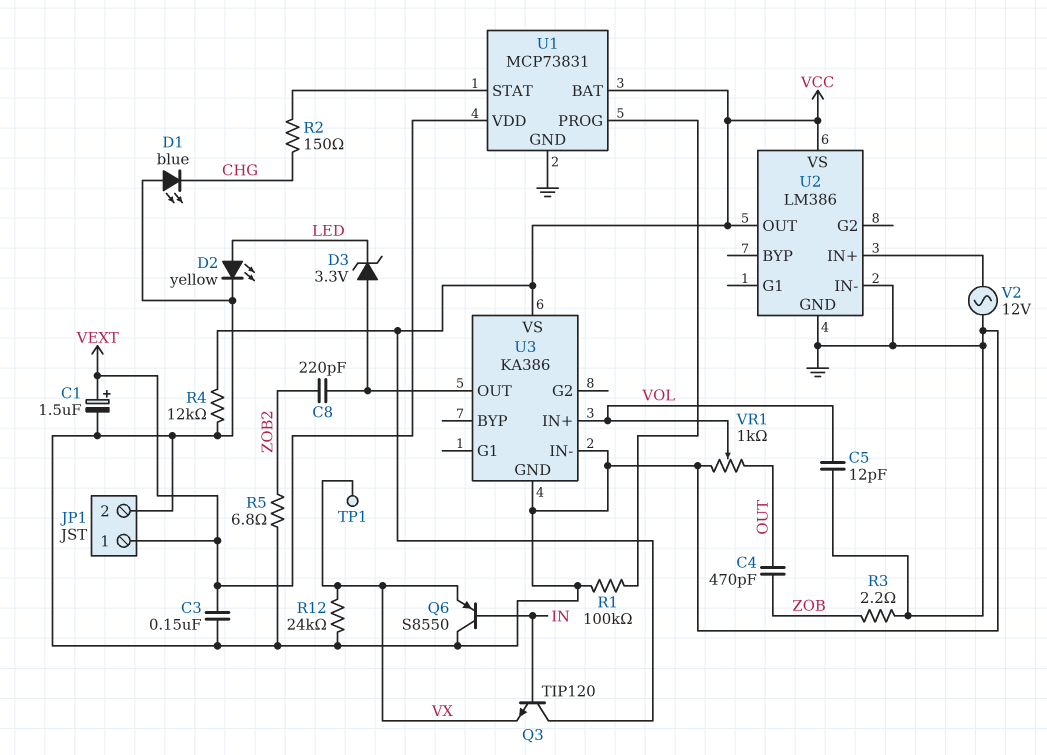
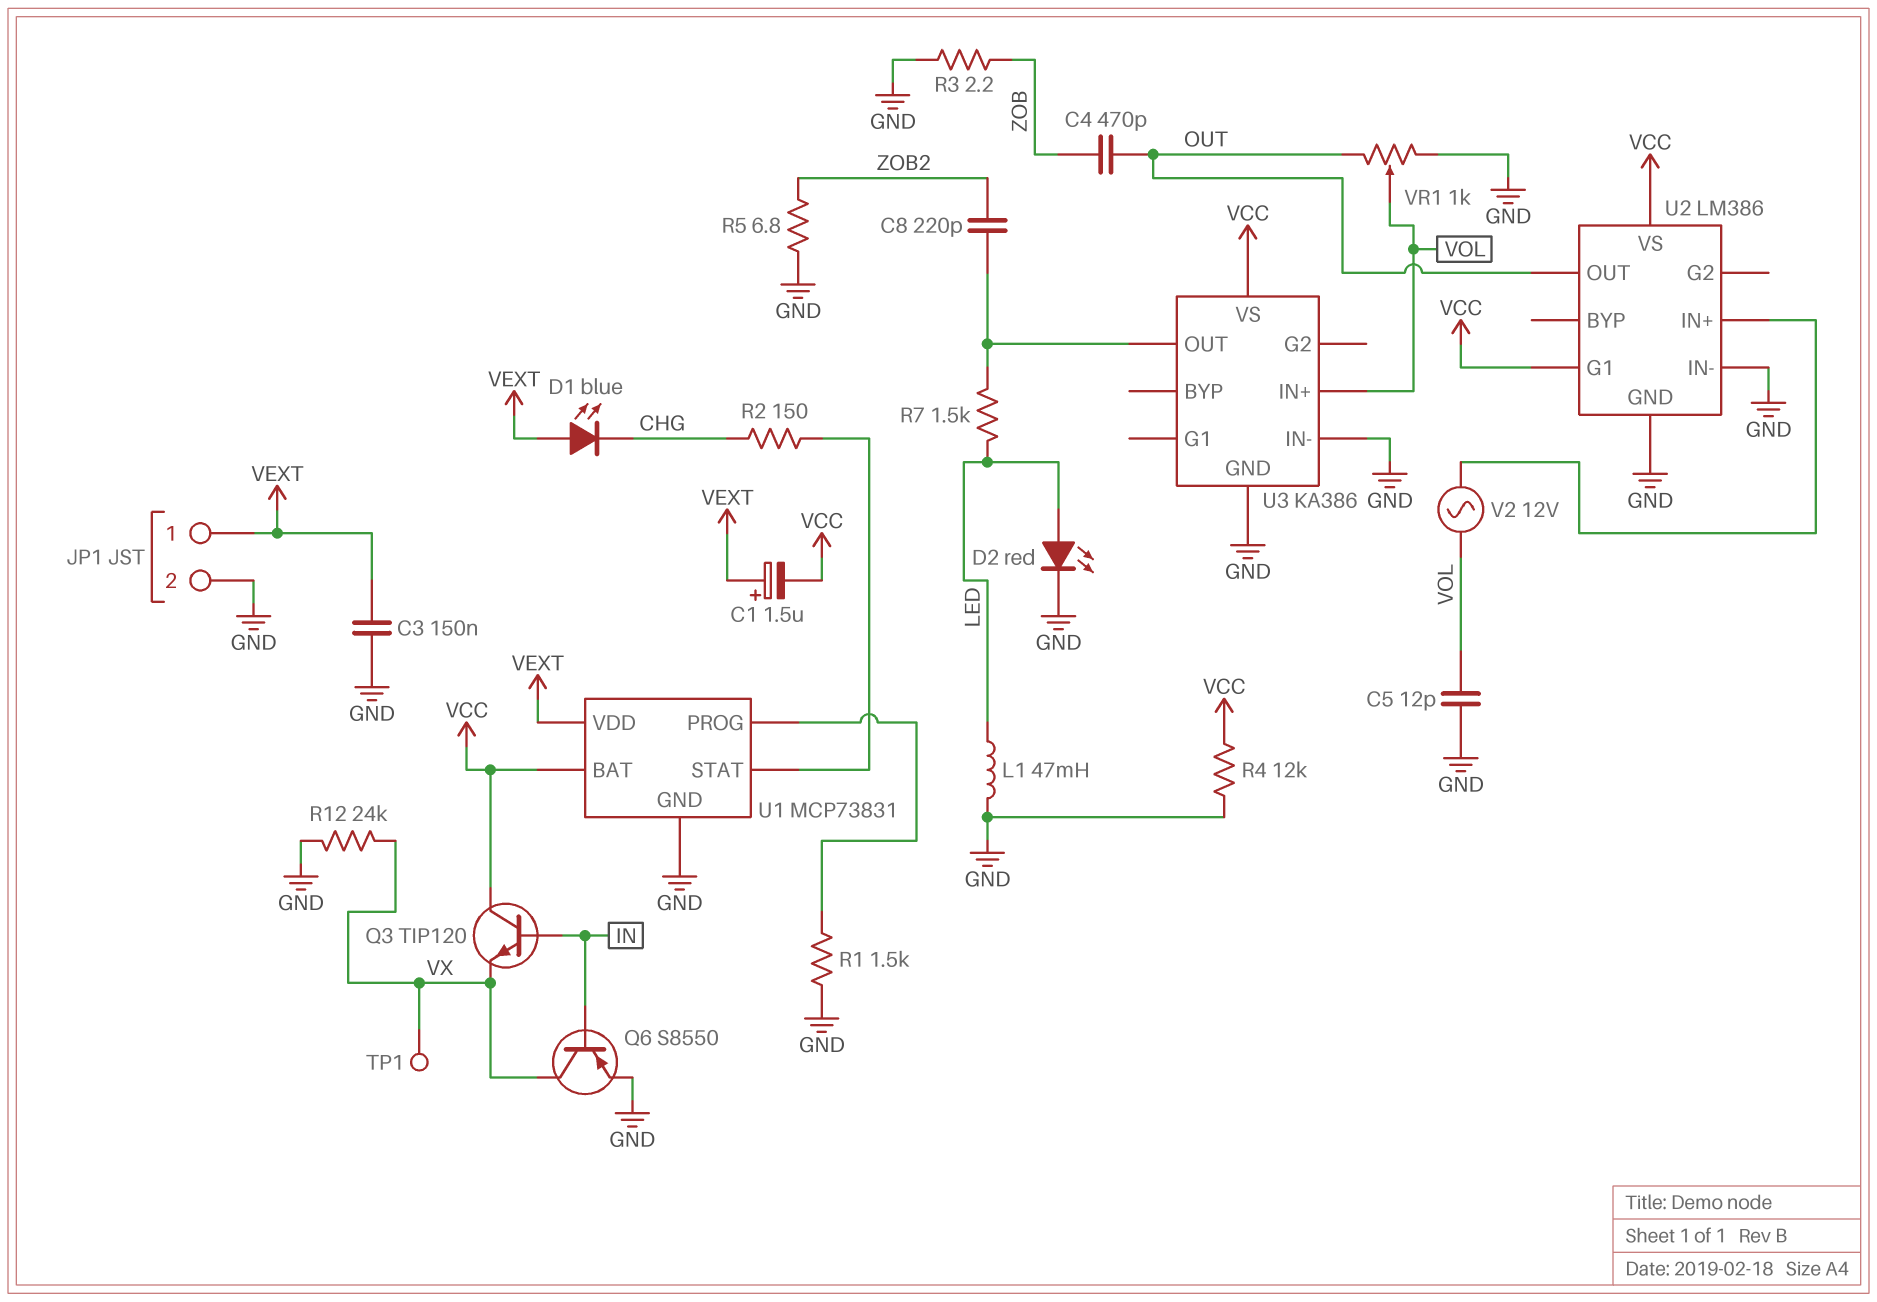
C1: 1.5uF (plus VEXT, minus GND) -> 1.5uF (plus VEXT, minus VCC)
D1: LED blue (A GND, K CHG) -> LED blue (A VEXT, K CHG)
D2: LED yellow (A LED, K GND) -> LED red (A LED, K GND)
D3: zener 3.3V (A U3/OUT, K LED) -> none
L1: none -> 47mH (GND, LED)
Q6: PNP S8550 (B IN, C GND, E VX) -> PNP S8550 (B IN, C VX, E GND)
R1: 100k (GND, U1/PROG) -> 1.5k (GND, U1/PROG)
R7: none -> 1.5k (LED, U3/OUT)
U2 pin G1: none -> VCC
U2 pin OUT: VCC -> OUT
V2: AC 12V (GND, U2/IN+) -> AC 12V (U2/IN+, VOL)

